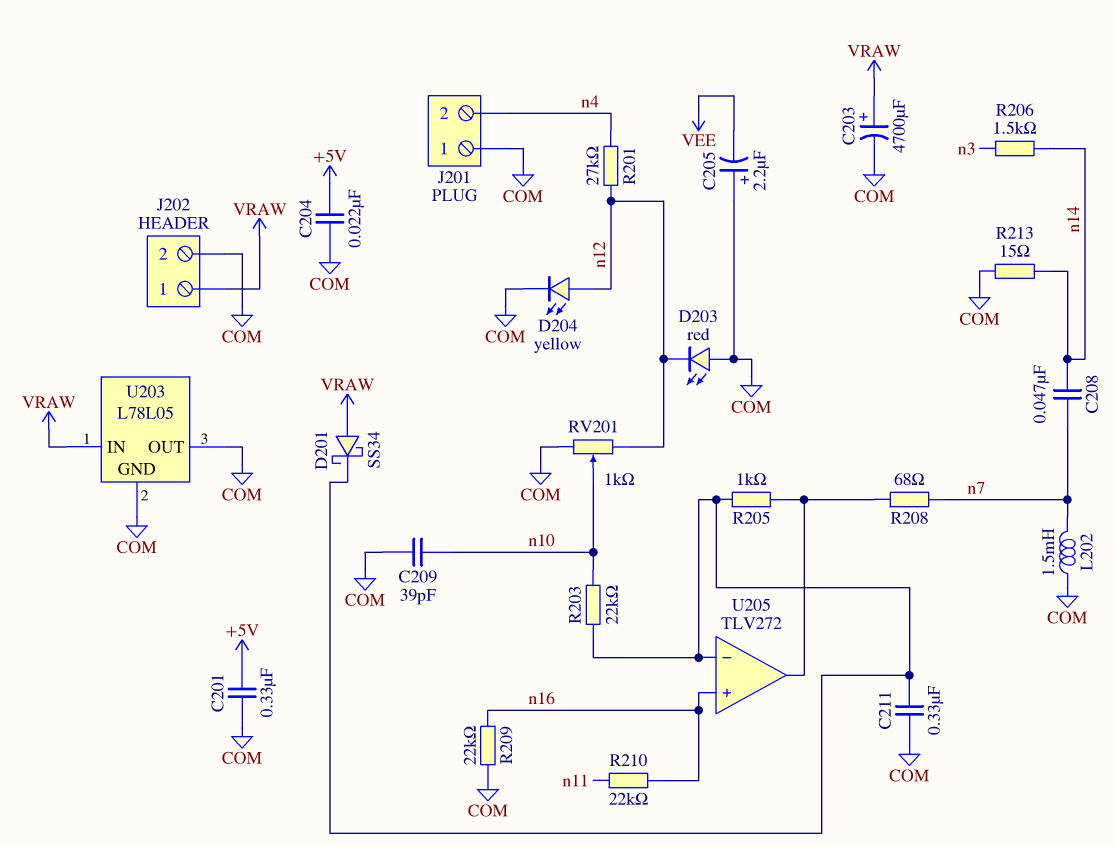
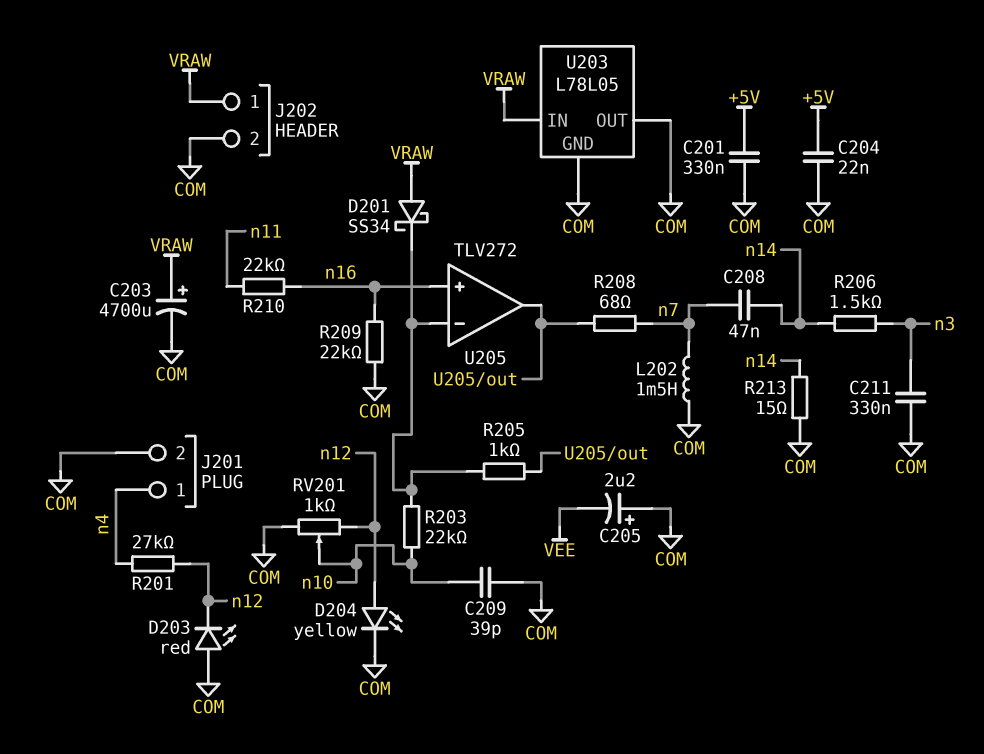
C211: 330nF (COM, U205/in-) -> 330nF (COM, n3)
J201 pin 1: COM -> n4
J201 pin 2: n4 -> COM

